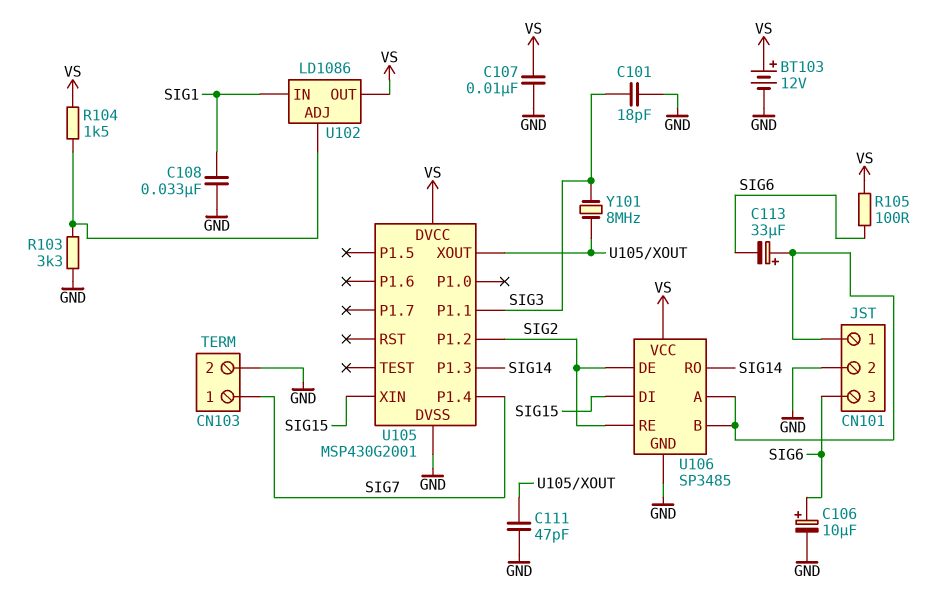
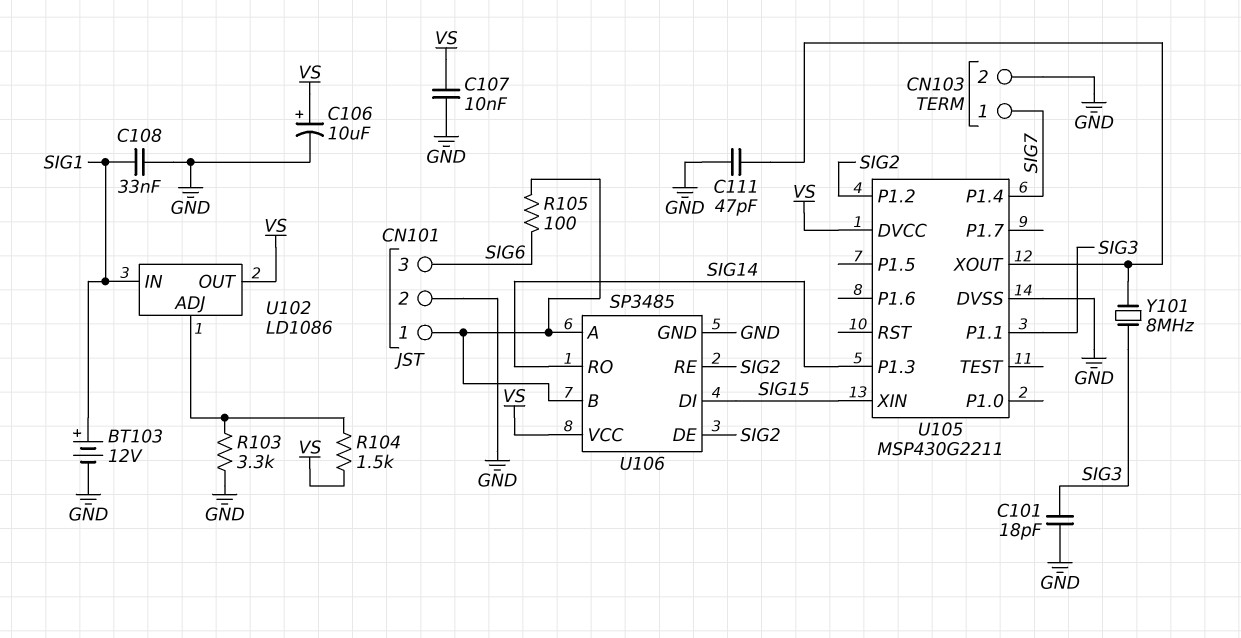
BT103: 12V (plus VS, minus GND) -> 12V (plus SIG1, minus GND)
C106: 10uF (plus SIG6, minus GND) -> 10uF (plus VS, minus GND)
C113: 33uF (plus CN101/1, minus SIG6) -> none
R105: 100 (SIG6, VS) -> 100 (CN101/1, SIG6)
U105: MSP430G2001 -> MSP430G2211

